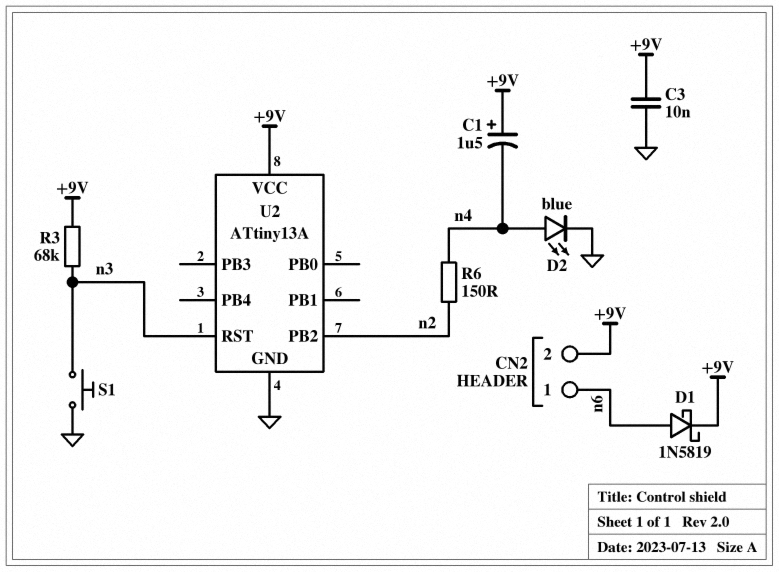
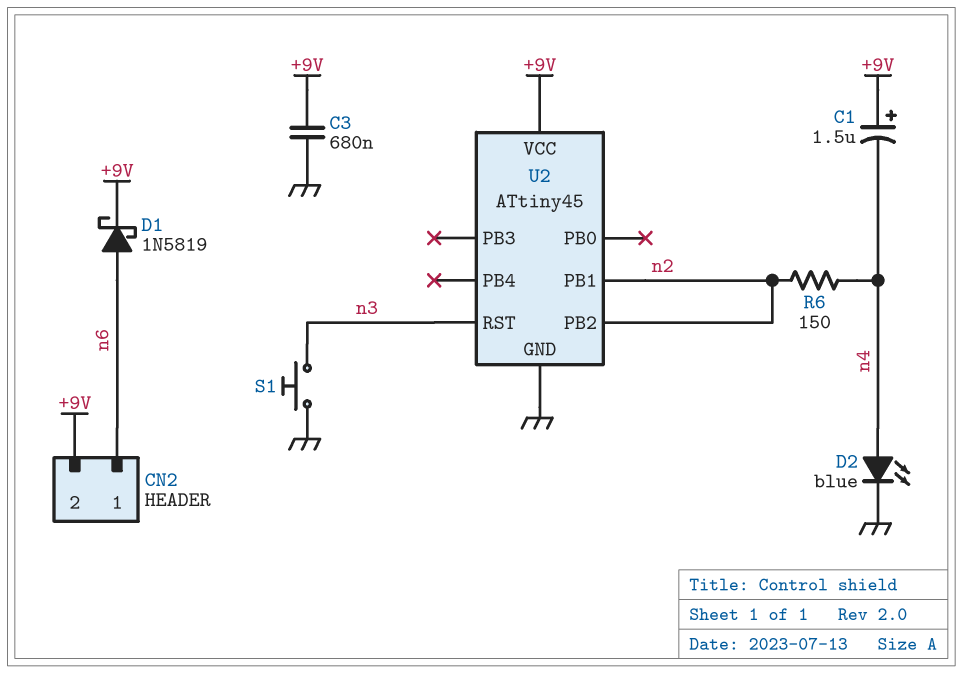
C3: 10nF (+9V, GND) -> 680nF (+9V, GND)
R3: 68k (+9V, n3) -> none
U2: ATtiny13A -> ATtiny45
U2 pin PB1: none -> n2

